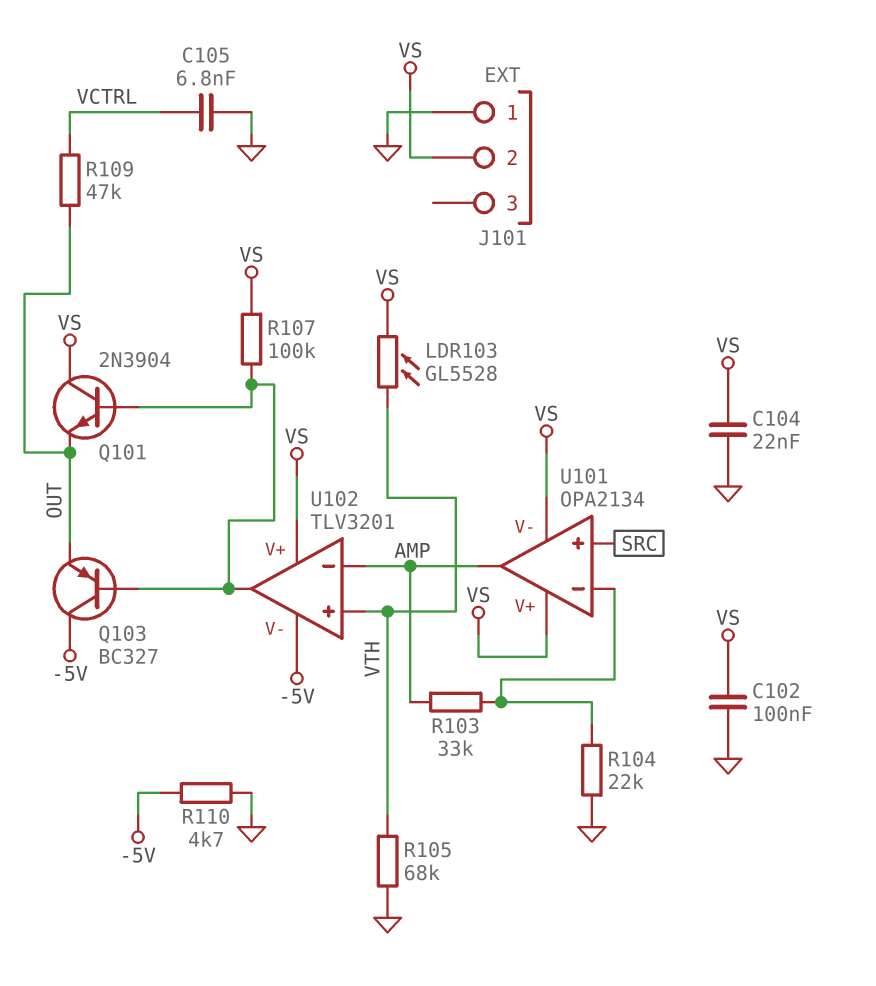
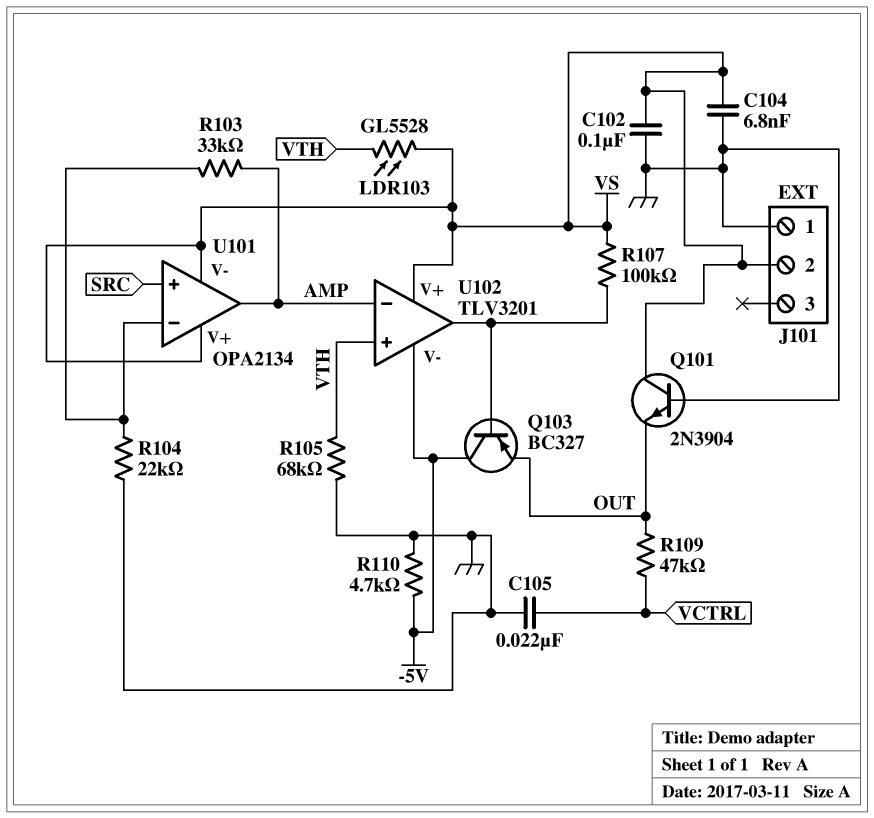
C104: 22nF (GND, VS) -> 6.8nF (GND, VS)
C105: 6.8nF (GND, VCTRL) -> 22nF (GND, VCTRL)
Q101: NPN 2N3904 (B U102/out, C VS, E OUT) -> NPN 2N3904 (B GND, C VS, E OUT)

